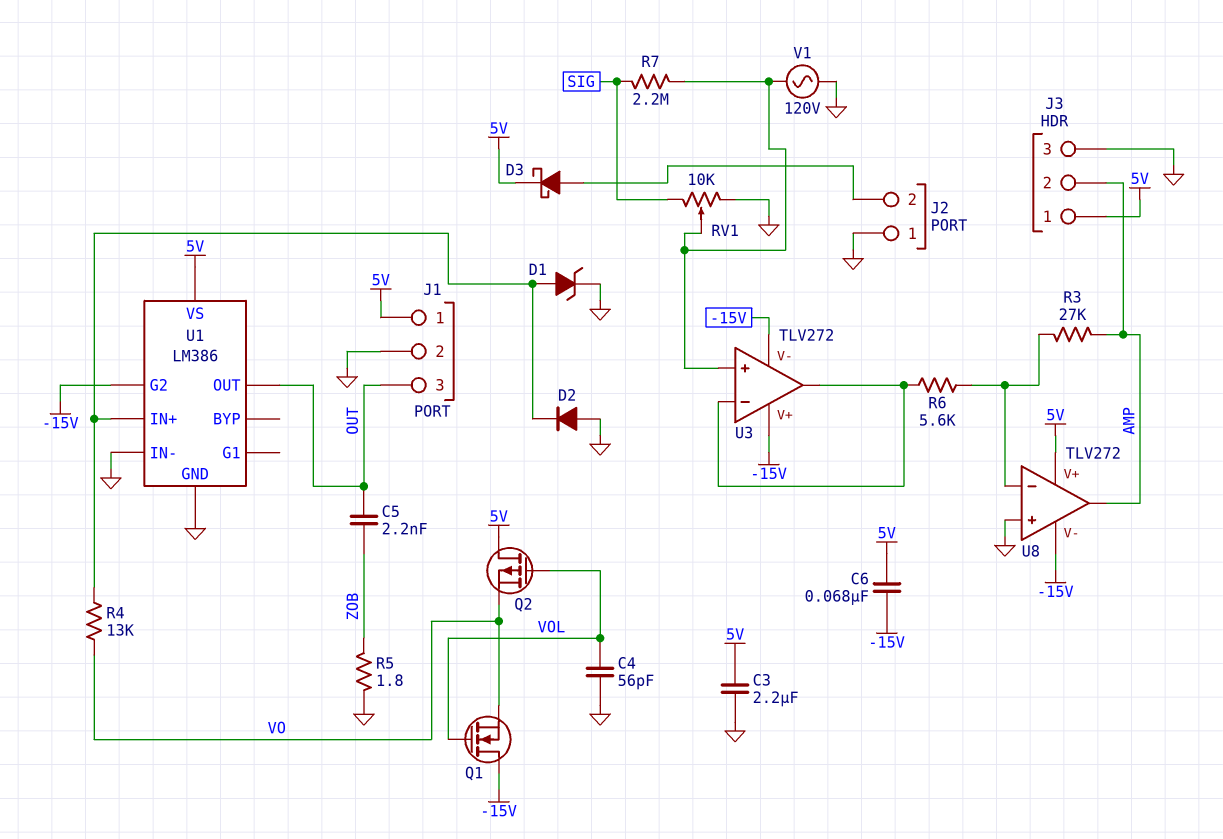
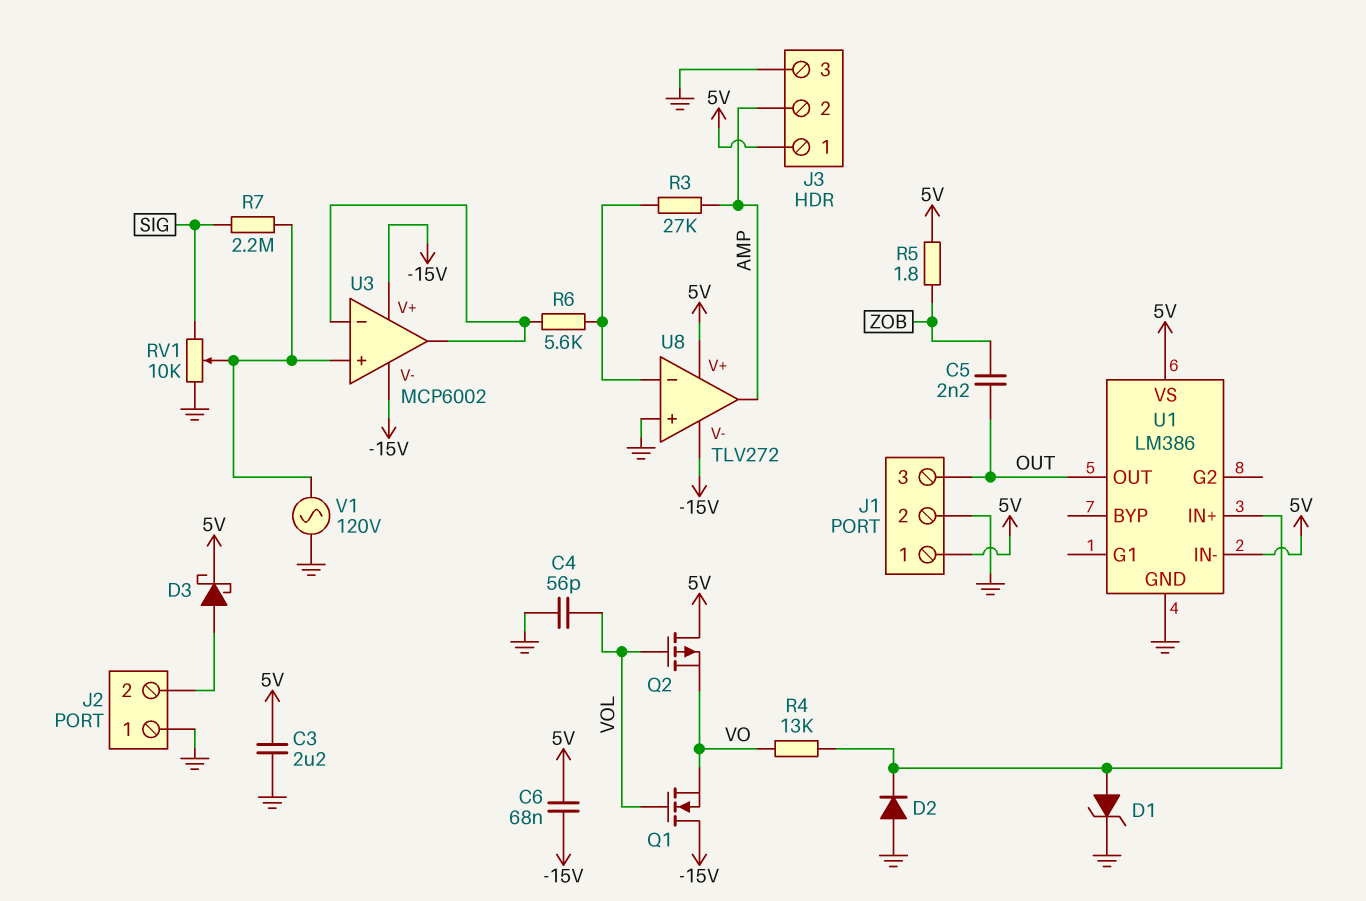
R5: 1.8 (GND, ZOB) -> 1.8 (5V, ZOB)
U1 pin G2: -15V -> none
U1 pin IN-: GND -> 5V
U3: TLV272 -> MCP6002

